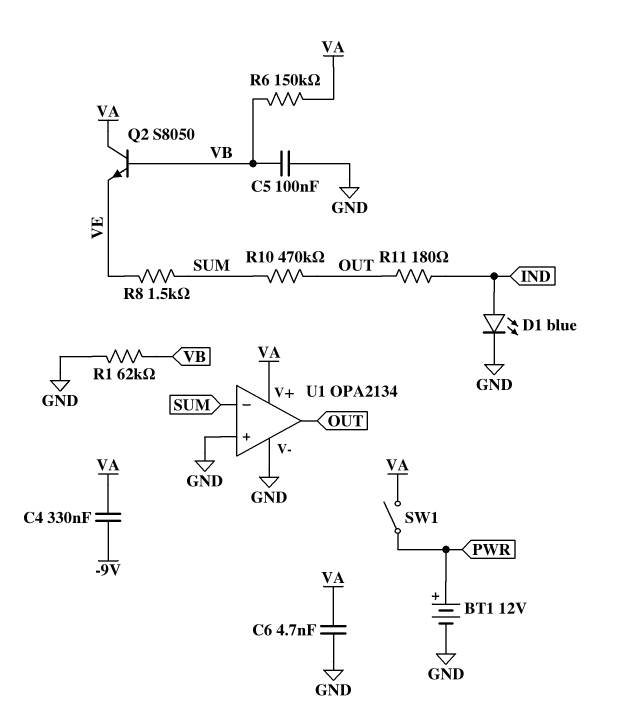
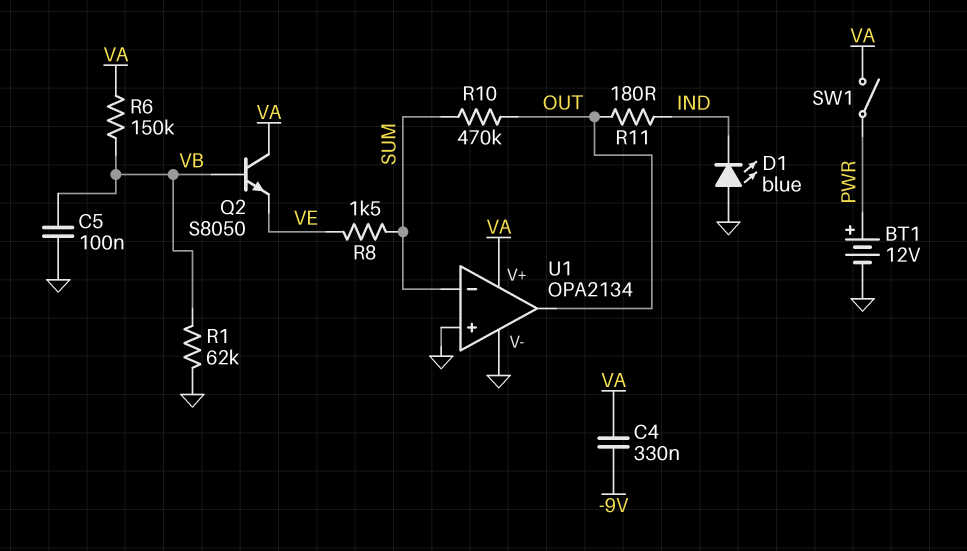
C6: 4.7nF (GND, VA) -> none
D1: LED blue (A IND, K GND) -> LED blue (A GND, K IND)

